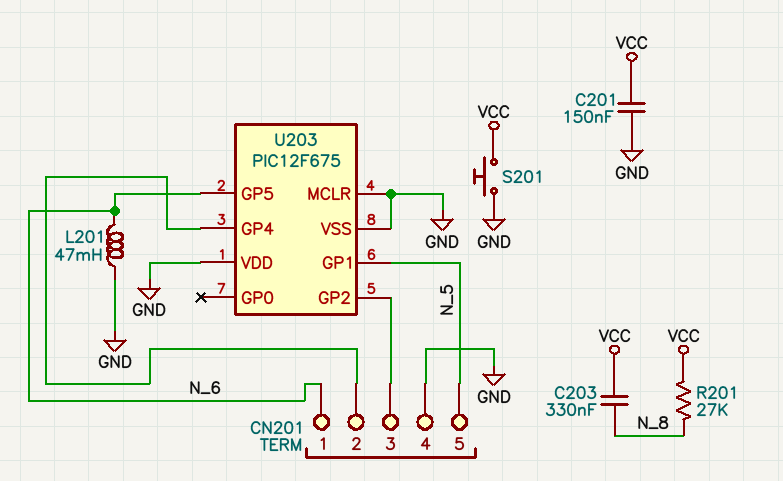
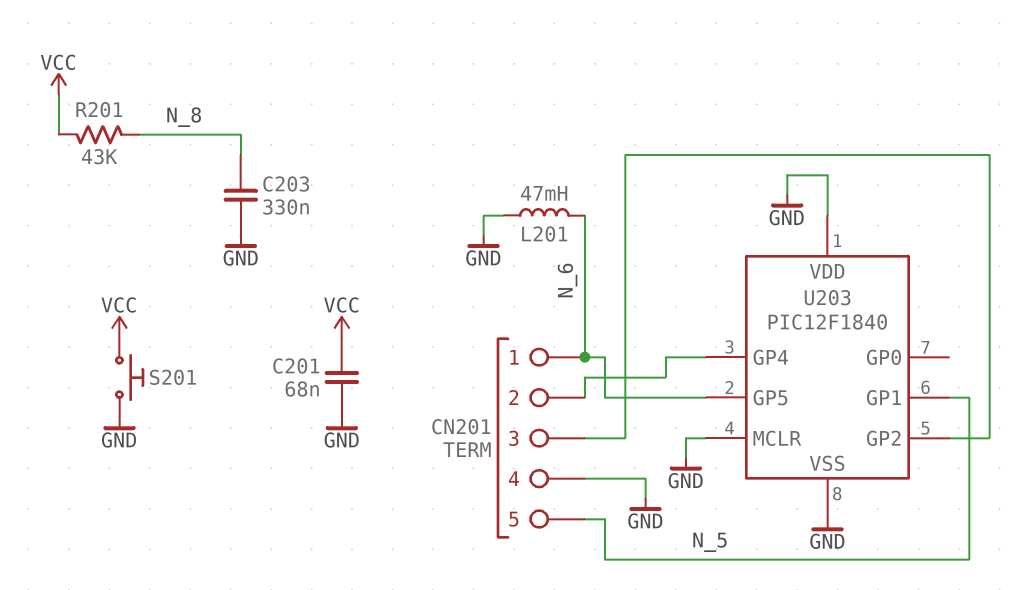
C201: 150nF (GND, VCC) -> 68nF (GND, VCC)
C203: 330nF (N_8, VCC) -> 330nF (GND, N_8)
R201: 27k (N_8, VCC) -> 43k (N_8, VCC)
U203: PIC12F675 -> PIC12F1840

